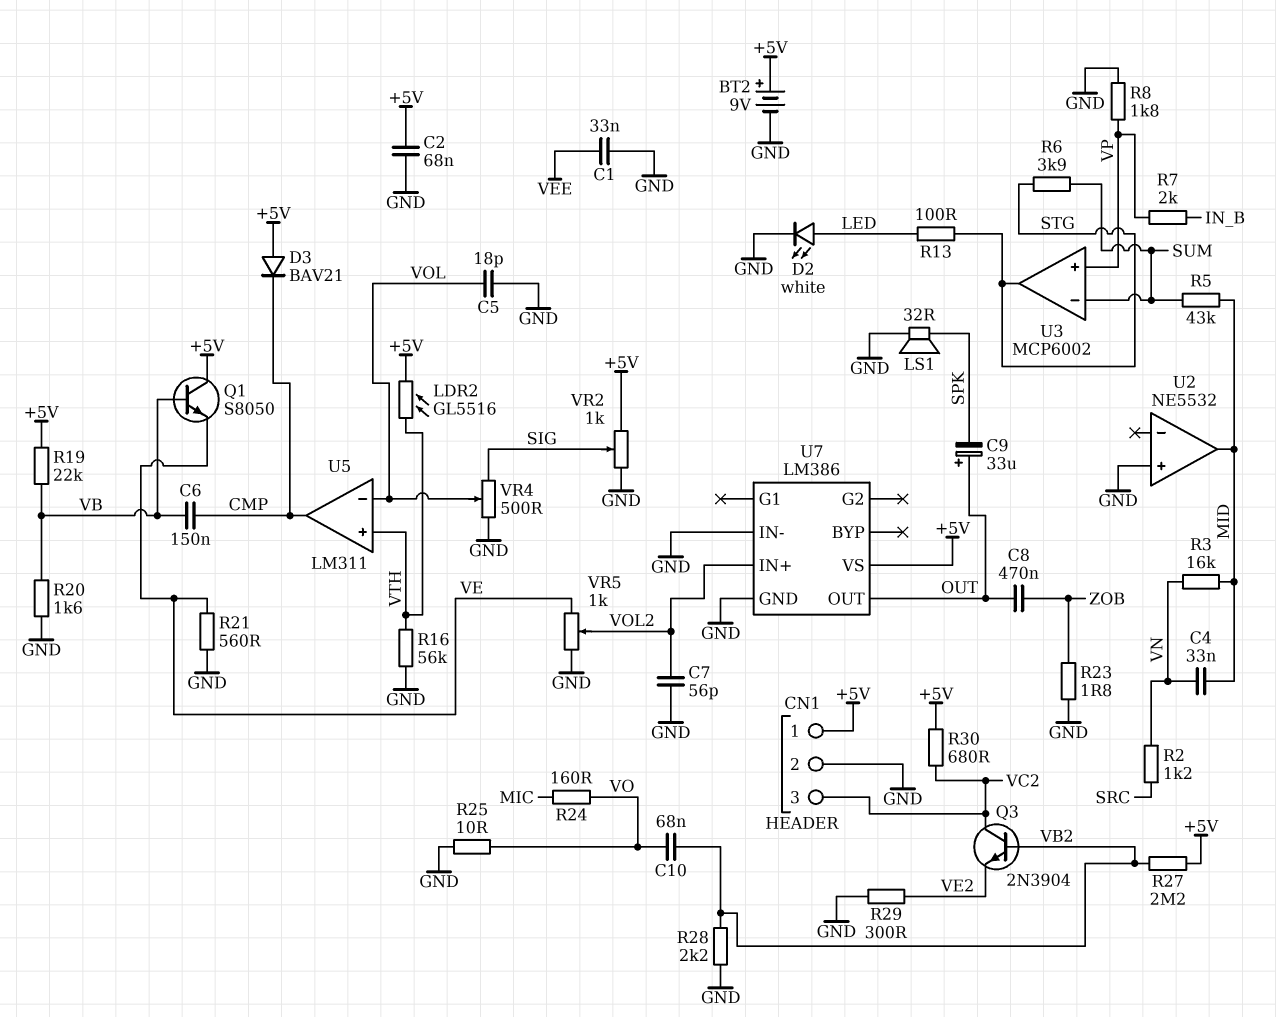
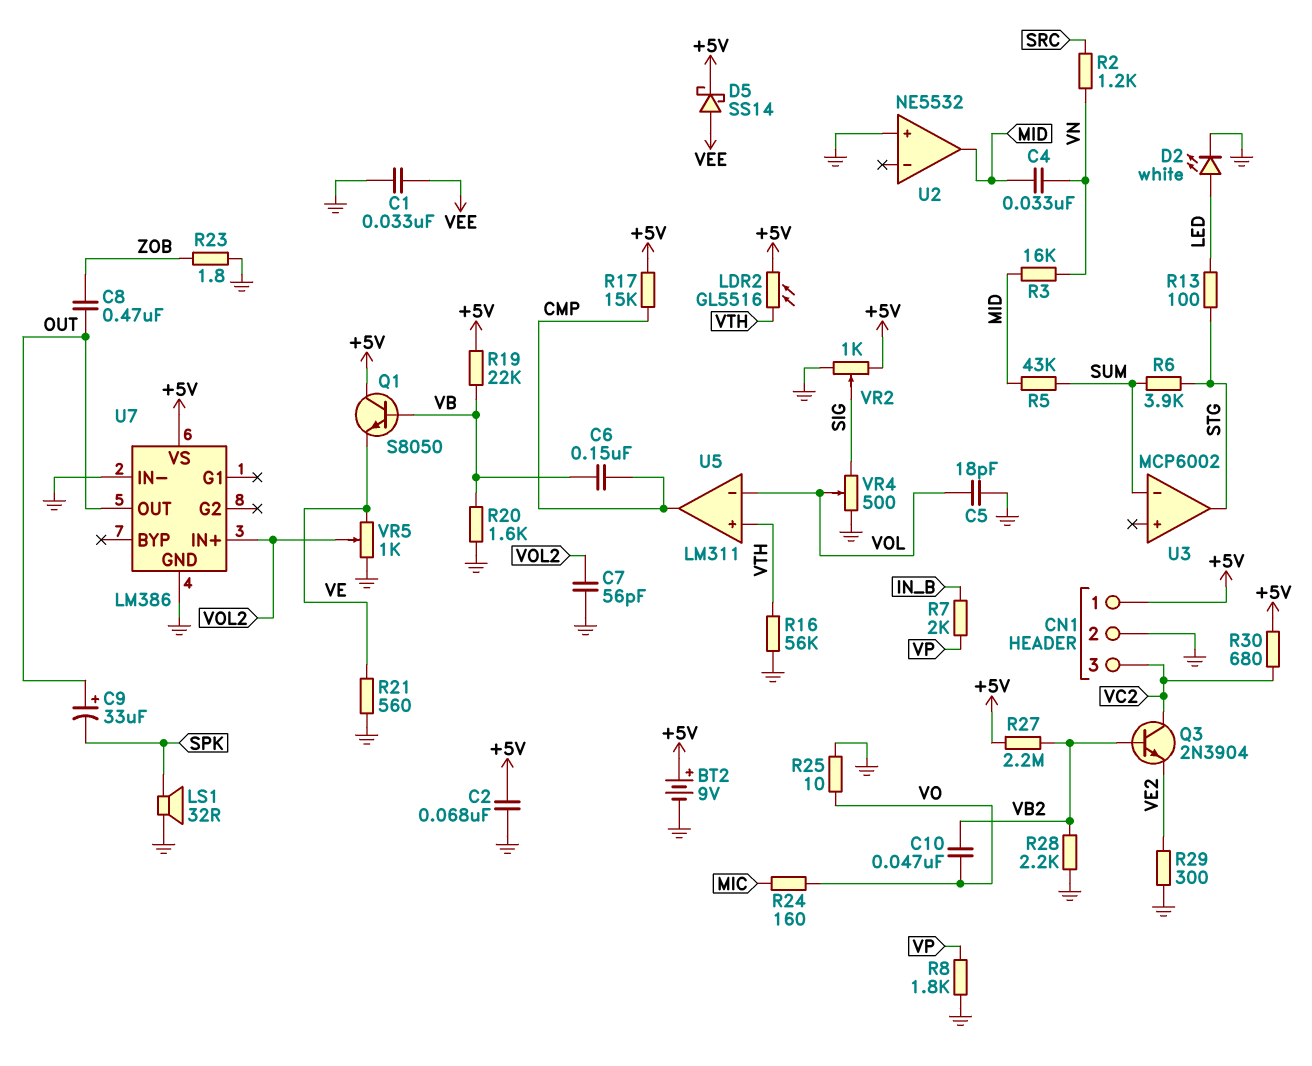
C10: 68nF (VB2, VO) -> 47nF (VB2, VO)
D3: diode BAV21 (A +5V, K CMP) -> none
D5: none -> schottky SS14 (A VEE, K +5V)
R17: none -> 15k (+5V, CMP)
U3 pin in+: VP -> none

